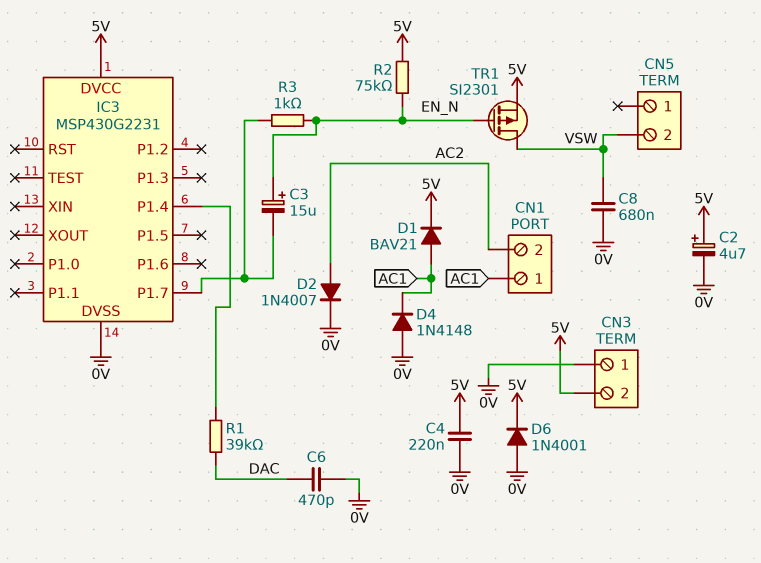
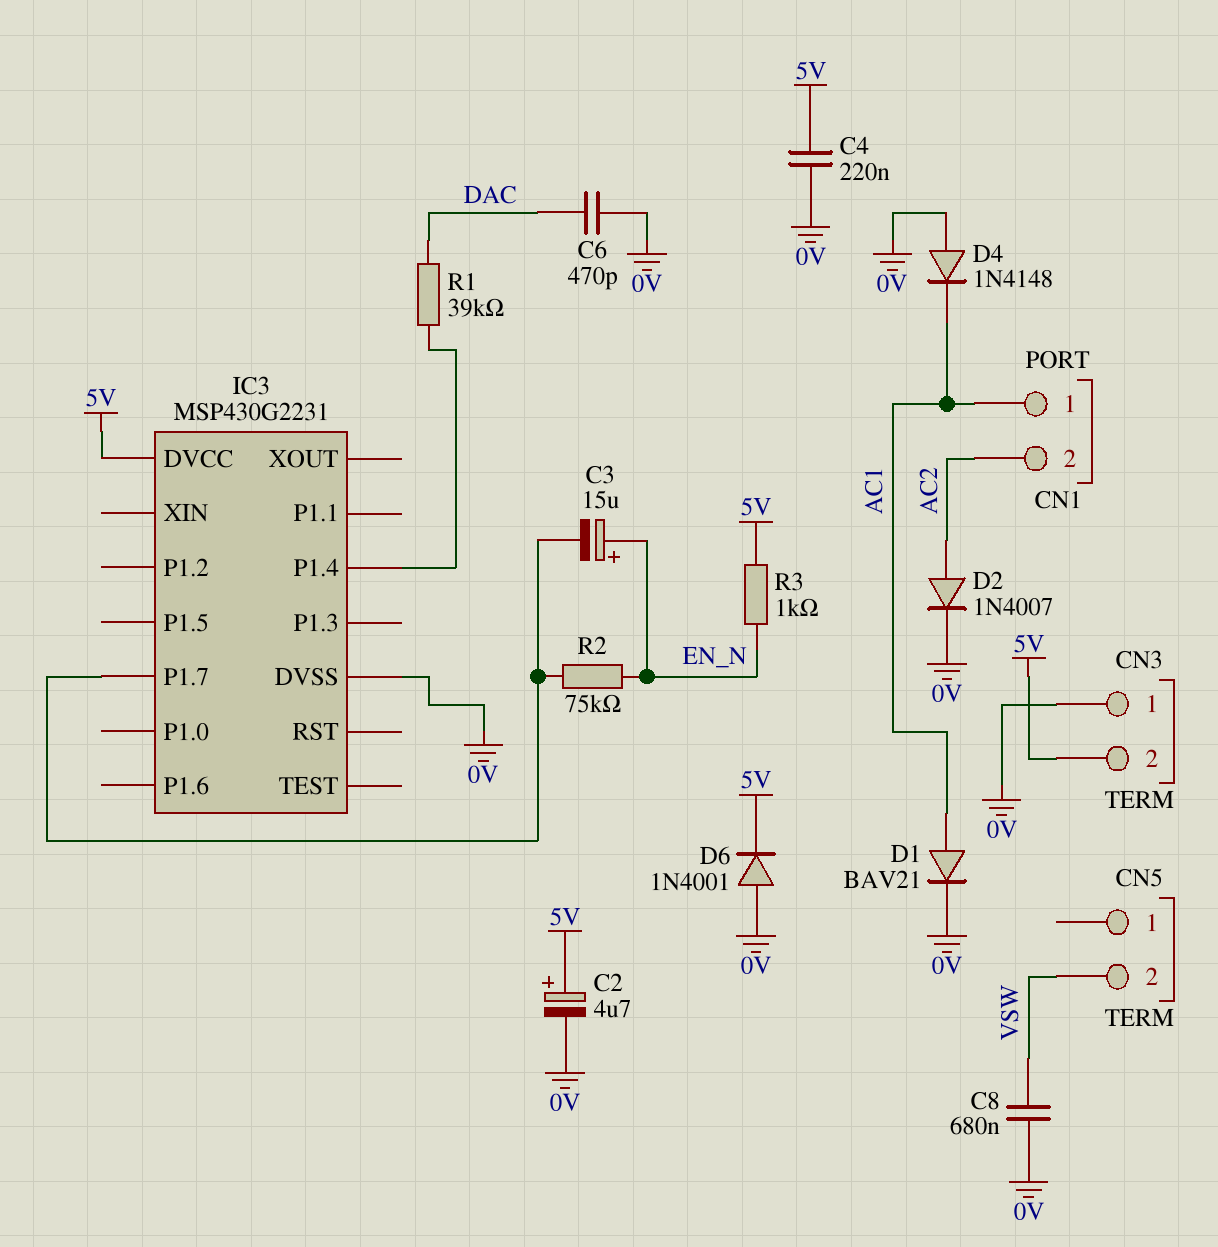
D1: diode BAV21 (A AC1, K 5V) -> diode BAV21 (A AC1, K 0V)
R2: 75k (5V, EN_N) -> 75k (EN_N, IC3/P1.7)
R3: 1k (EN_N, IC3/P1.7) -> 1k (5V, EN_N)
TR1: PMOS SI2301 (G EN_N, D VSW, S 5V) -> none

